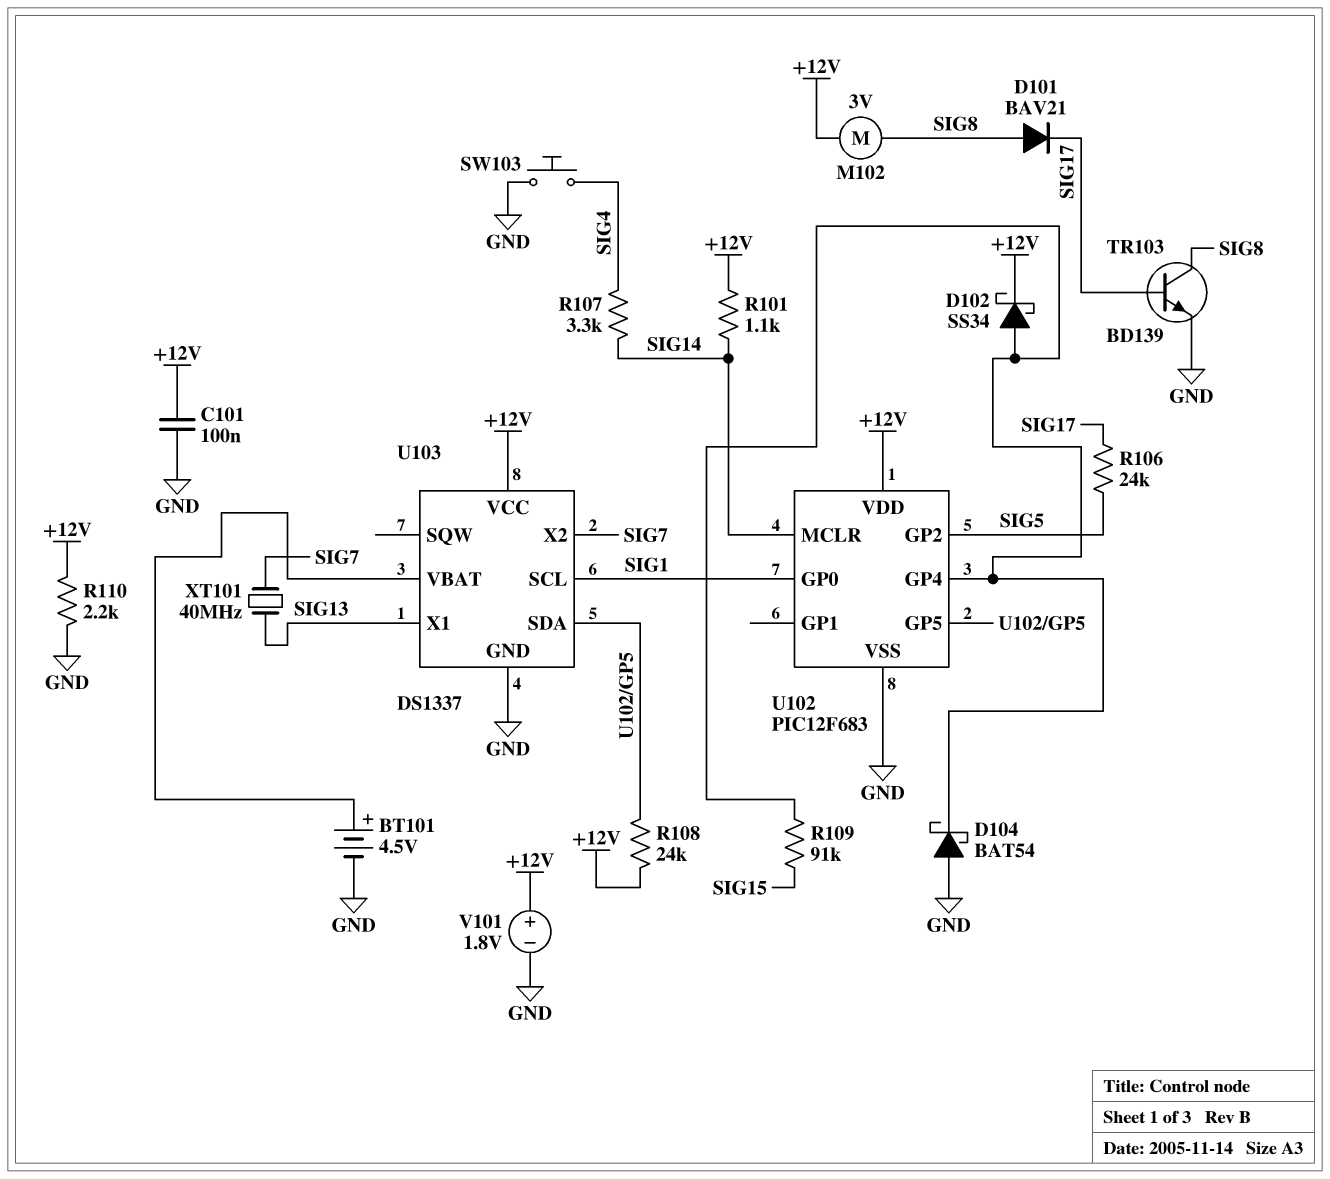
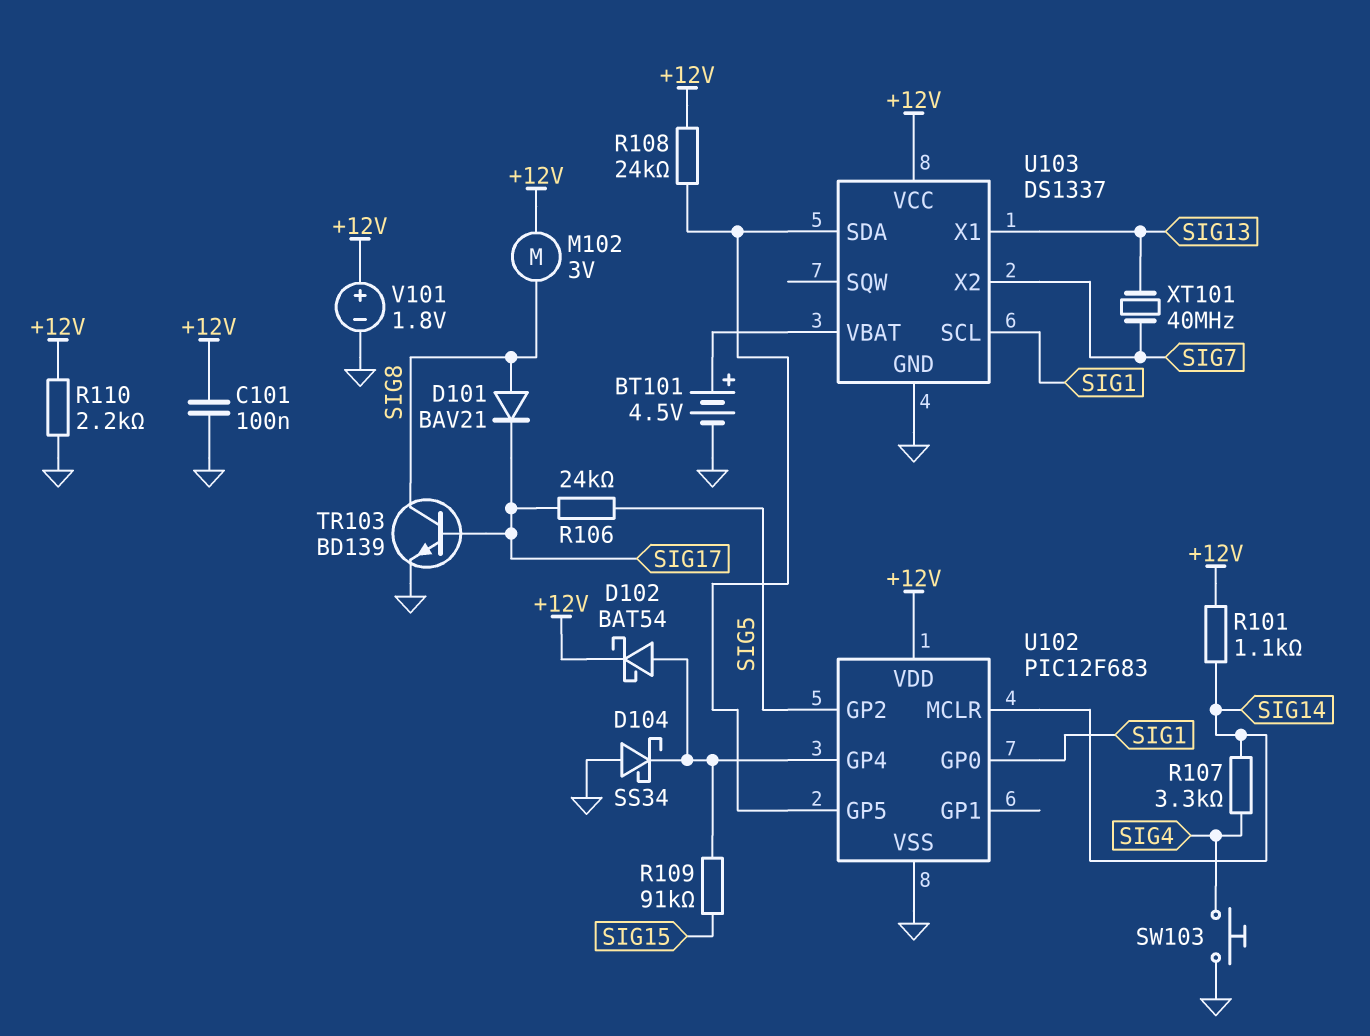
D102: schottky SS34 (A U102/GP4, K +12V) -> schottky BAT54 (A U102/GP4, K +12V)
D104: schottky BAT54 (A GND, K U102/GP4) -> schottky SS34 (A GND, K U102/GP4)

